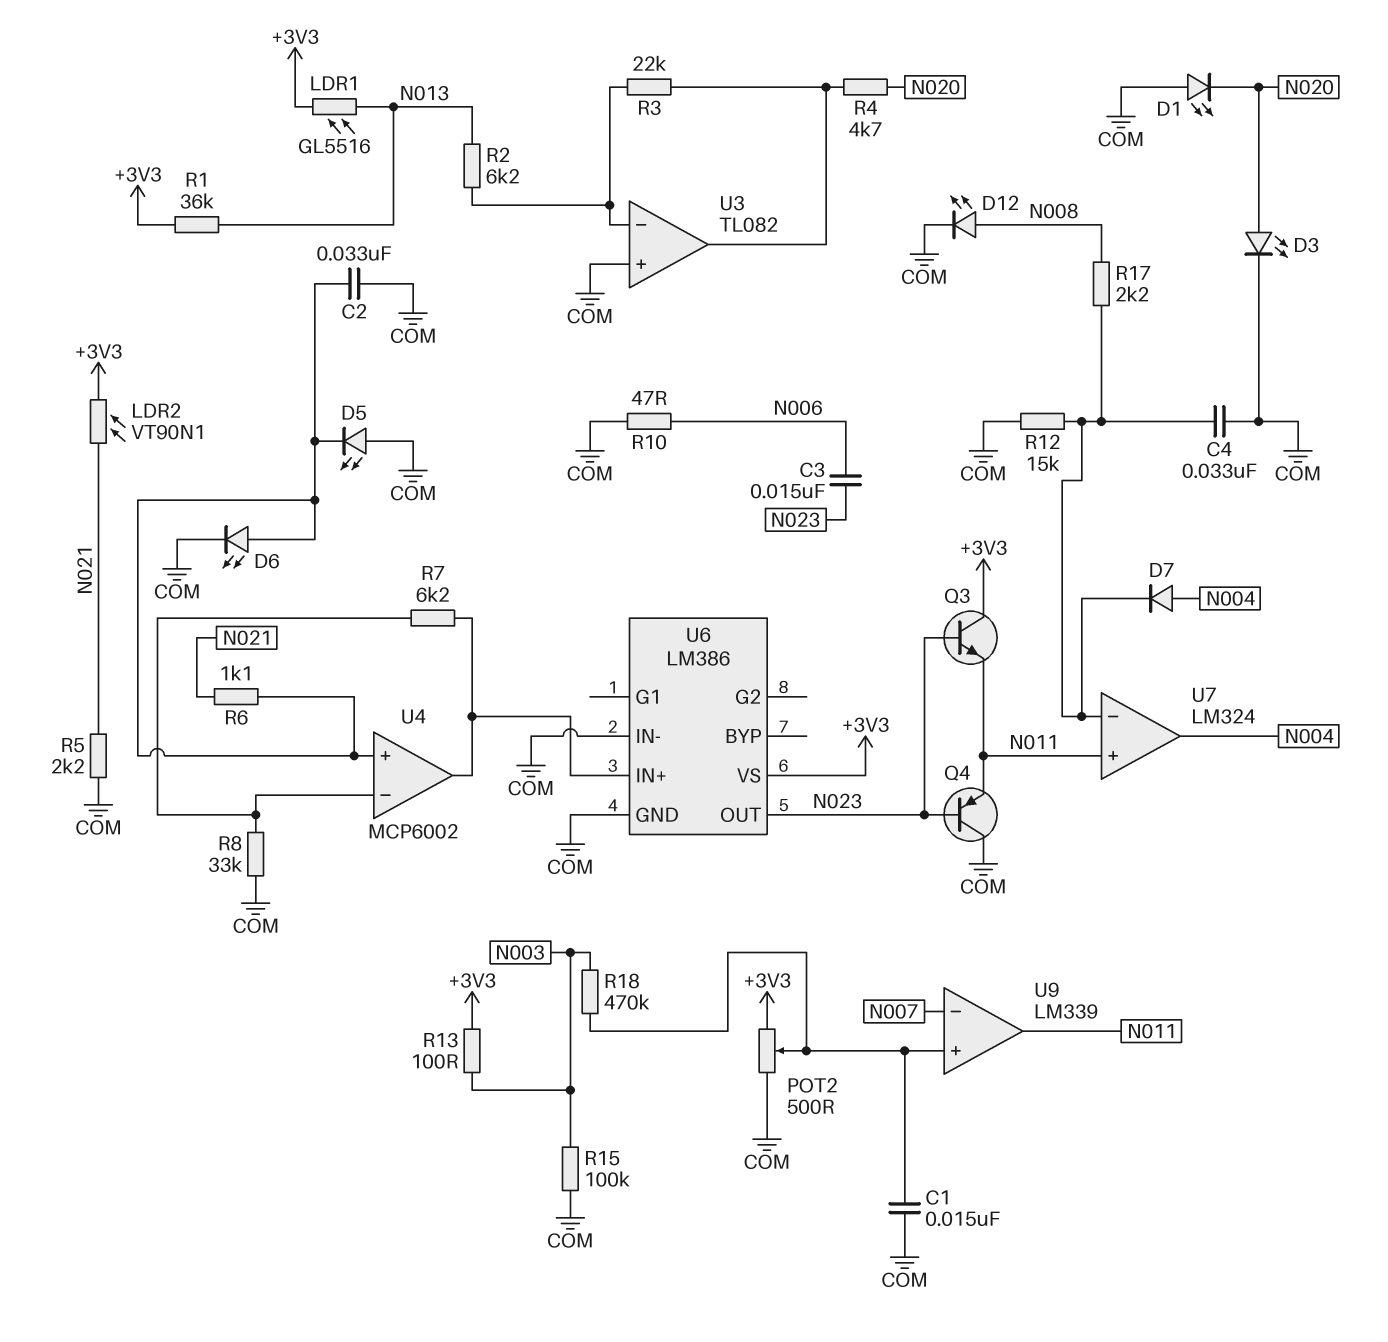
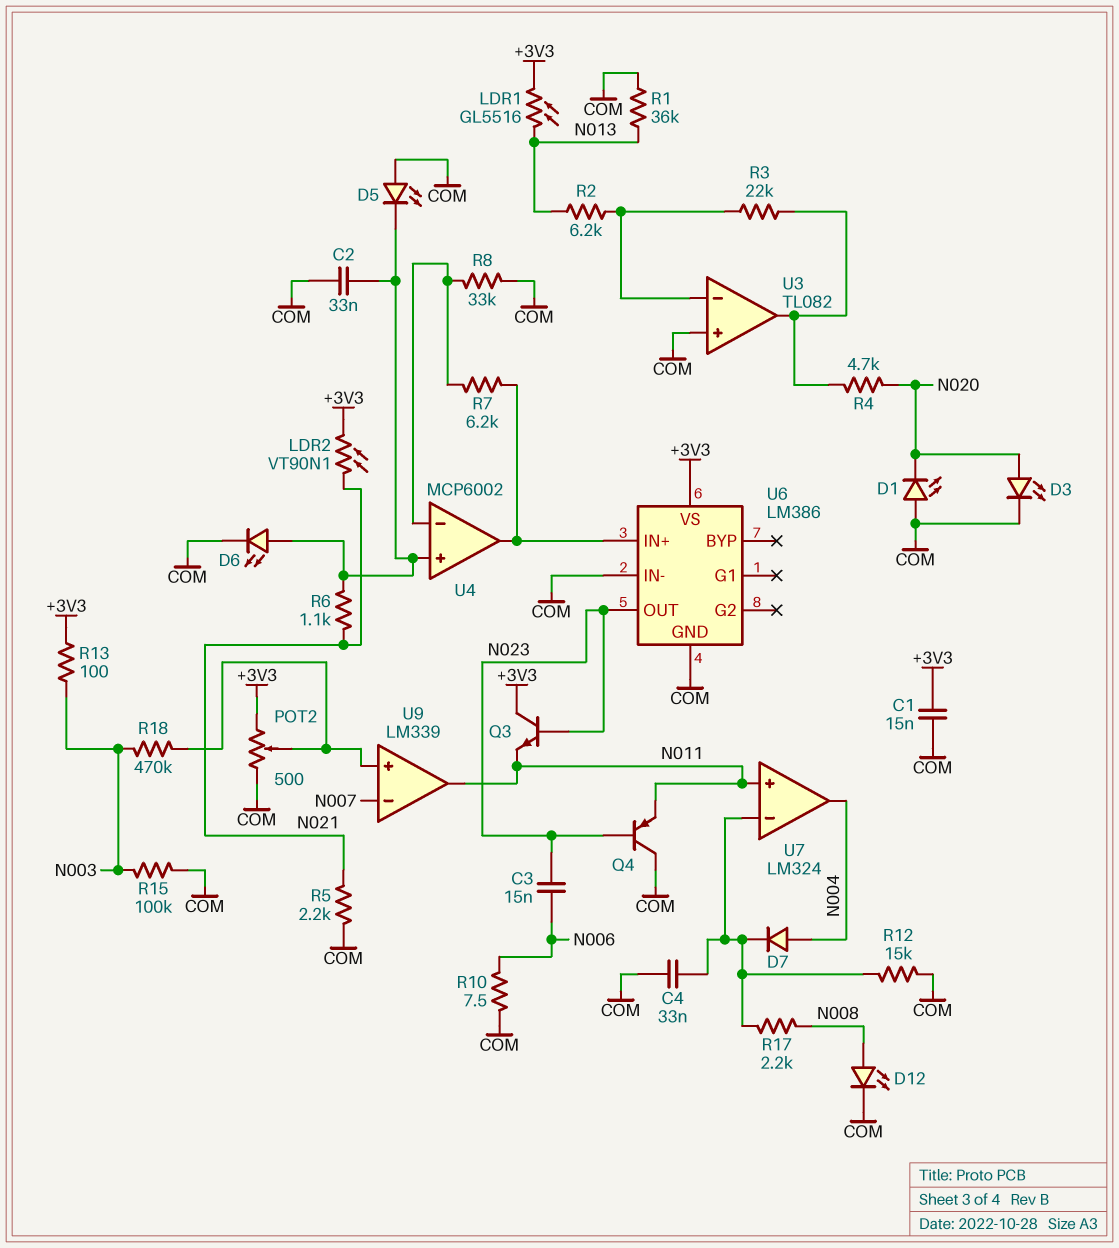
C1: 15nF (COM, U9/in+) -> 15nF (+3V3, COM)
R1: 36k (+3V3, N013) -> 36k (COM, N013)
R10: 47 (COM, N006) -> 7.5 (COM, N006)

